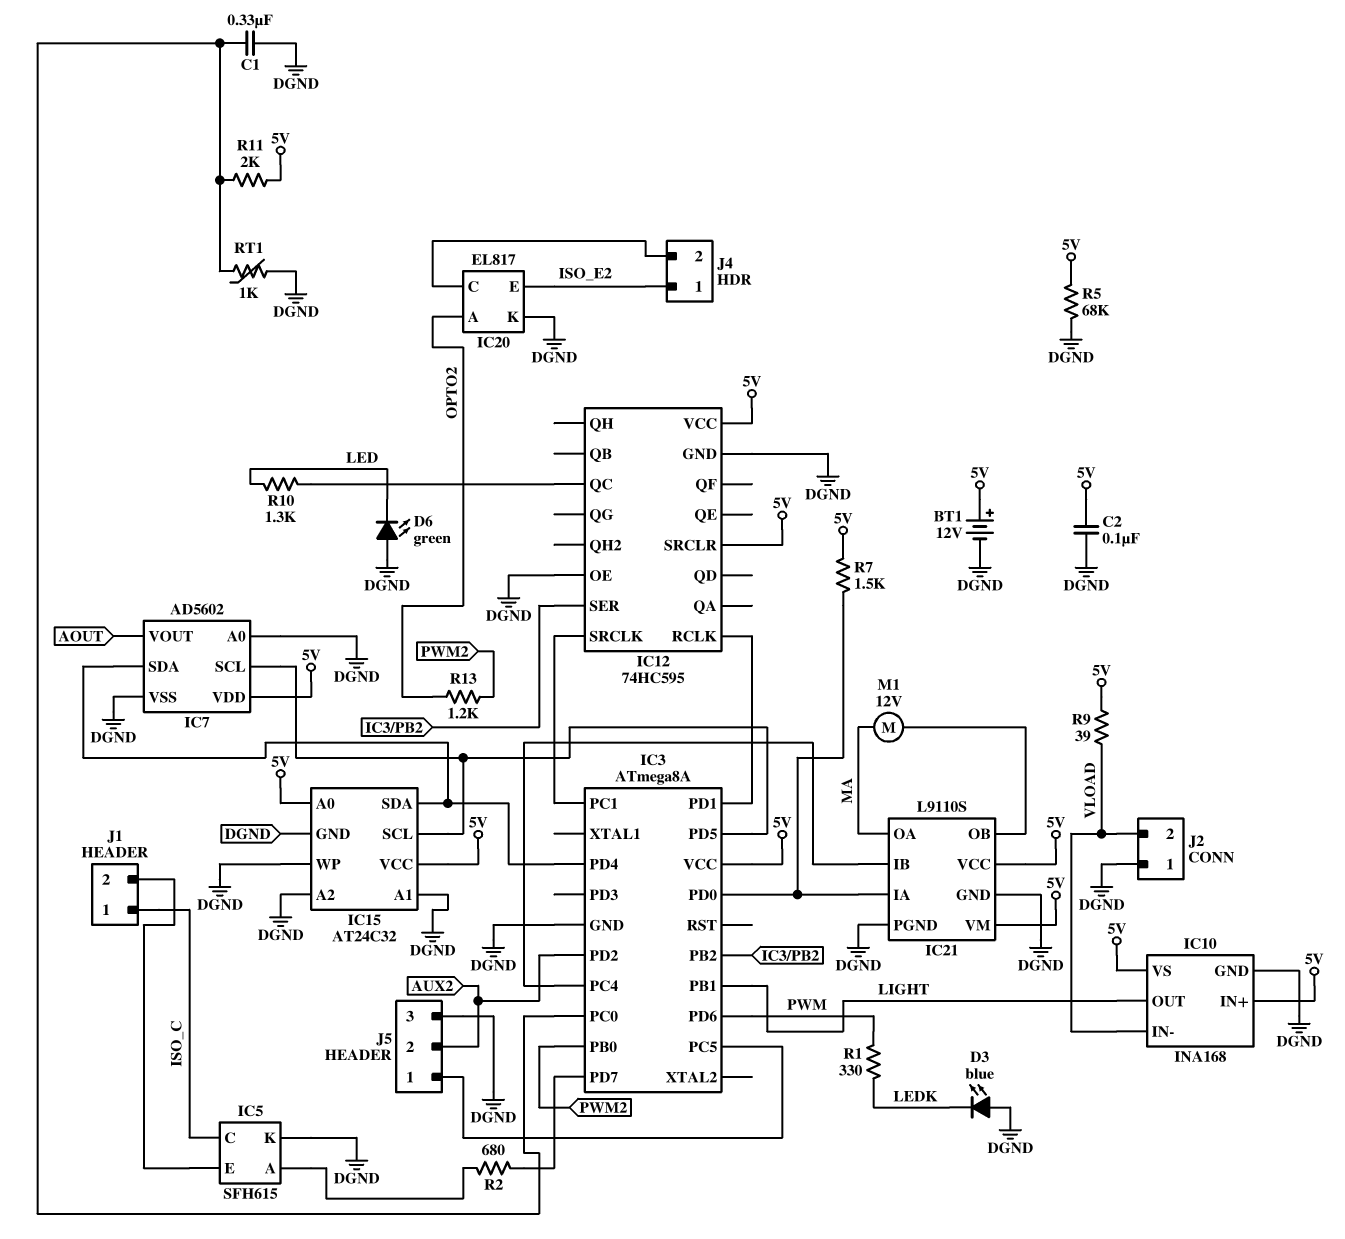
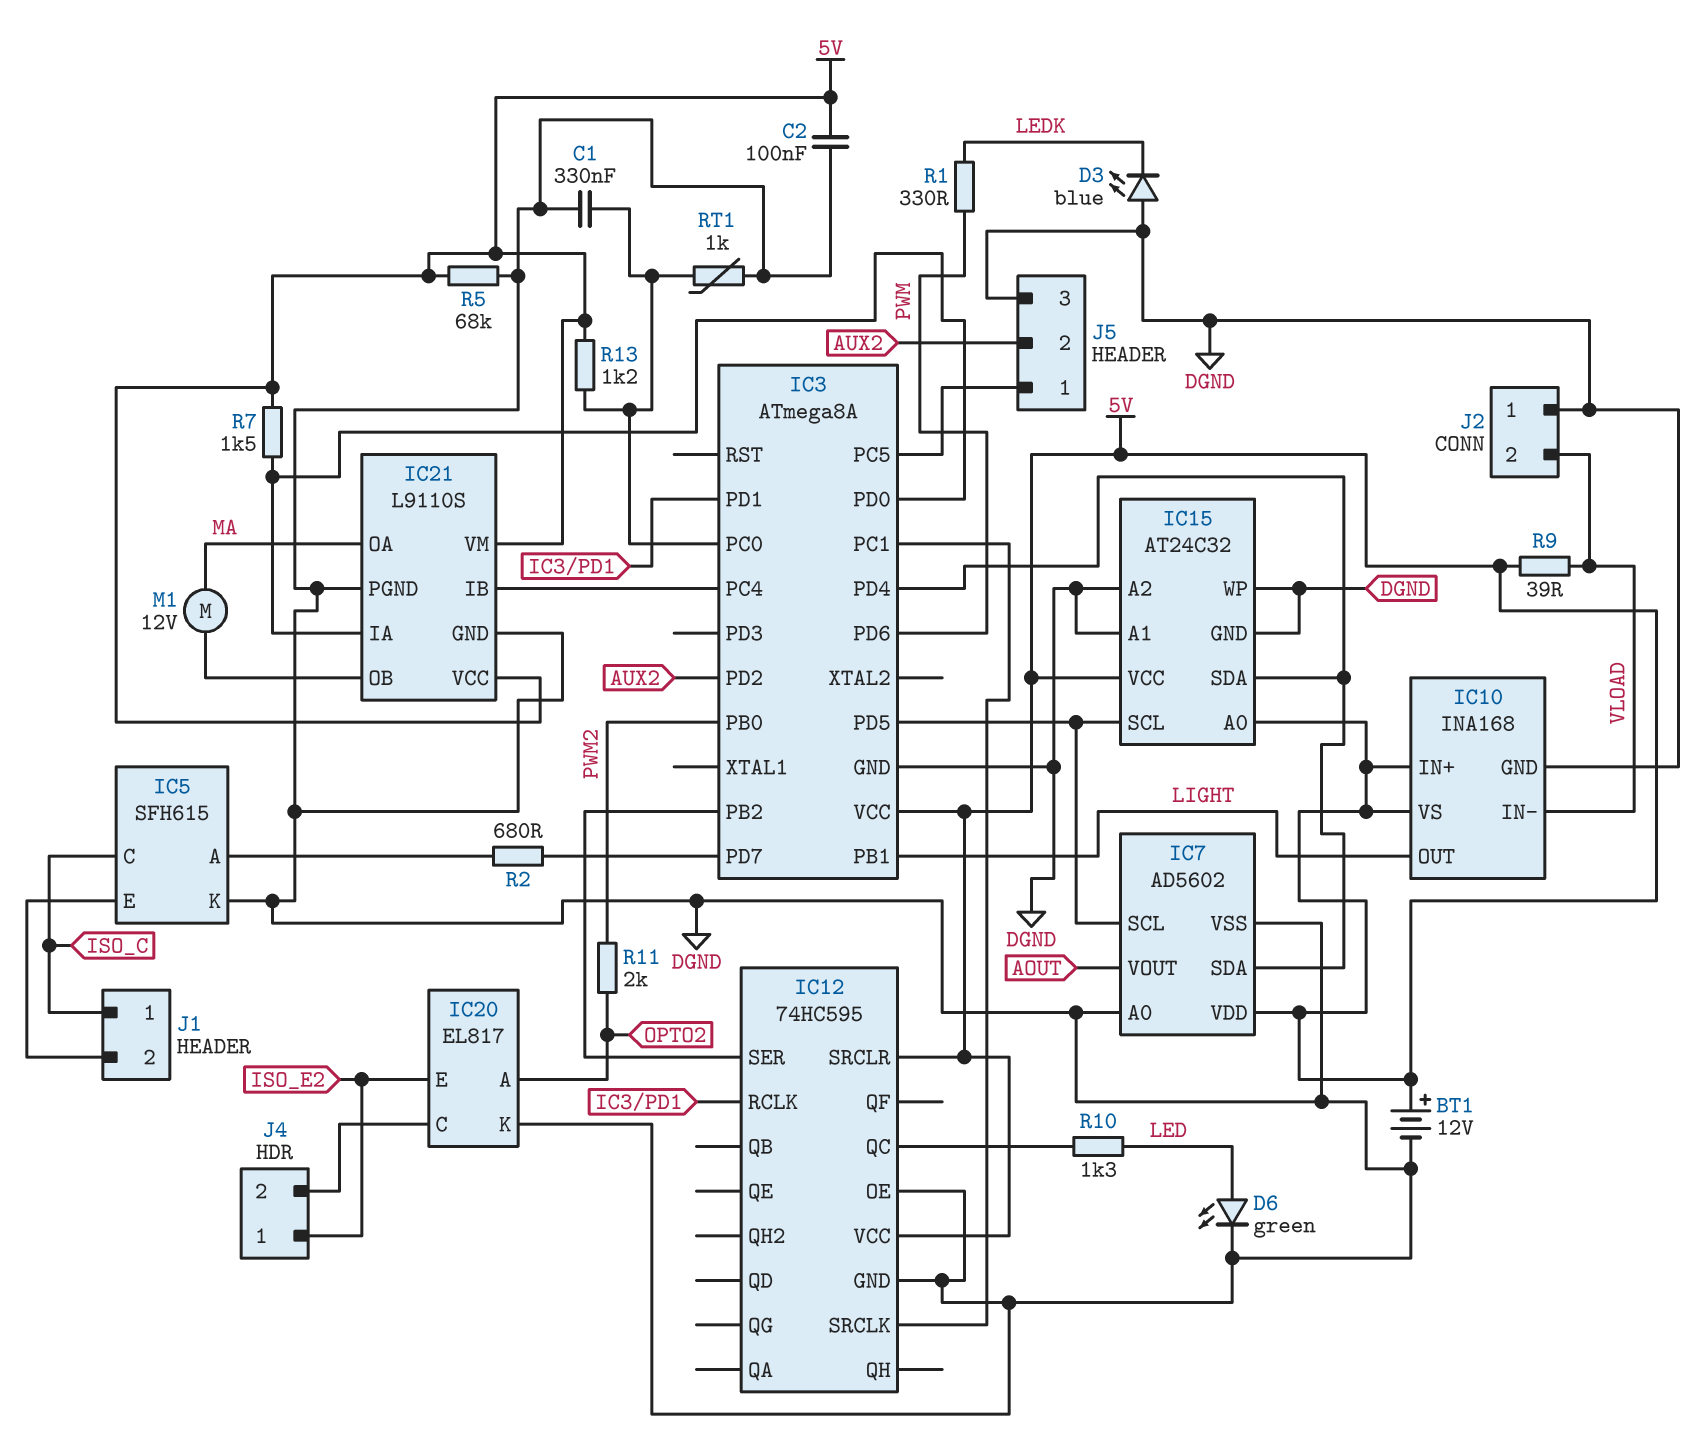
D6: LED green (A DGND, K LED) -> LED green (A LED, K DGND)
R11: 2k (5V, IC3/PC0) -> 2k (OPTO2, PWM2)
R13: 1.2k (OPTO2, PWM2) -> 1.2k (5V, IC3/PC0)

